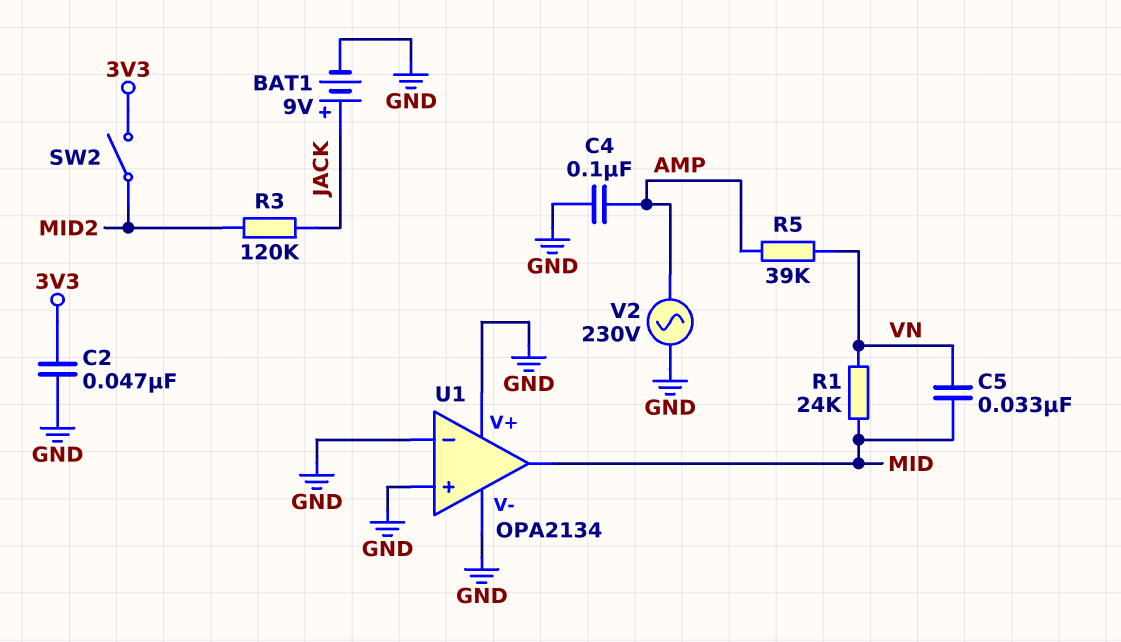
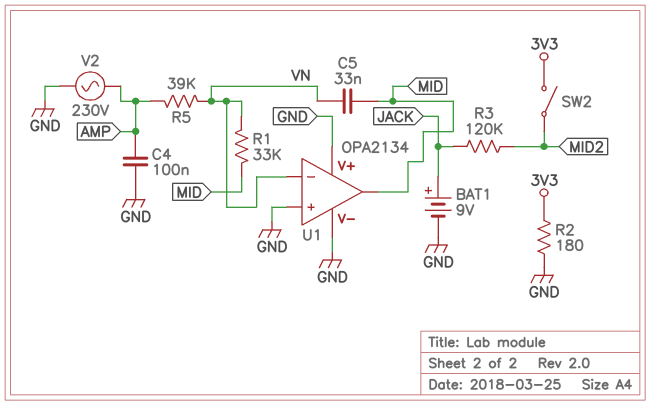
C2: 47nF (3V3, GND) -> none
R1: 24k (MID, VN) -> 33k (MID, VN)
R2: none -> 180 (3V3, GND)
U1 pin in-: GND -> VN

